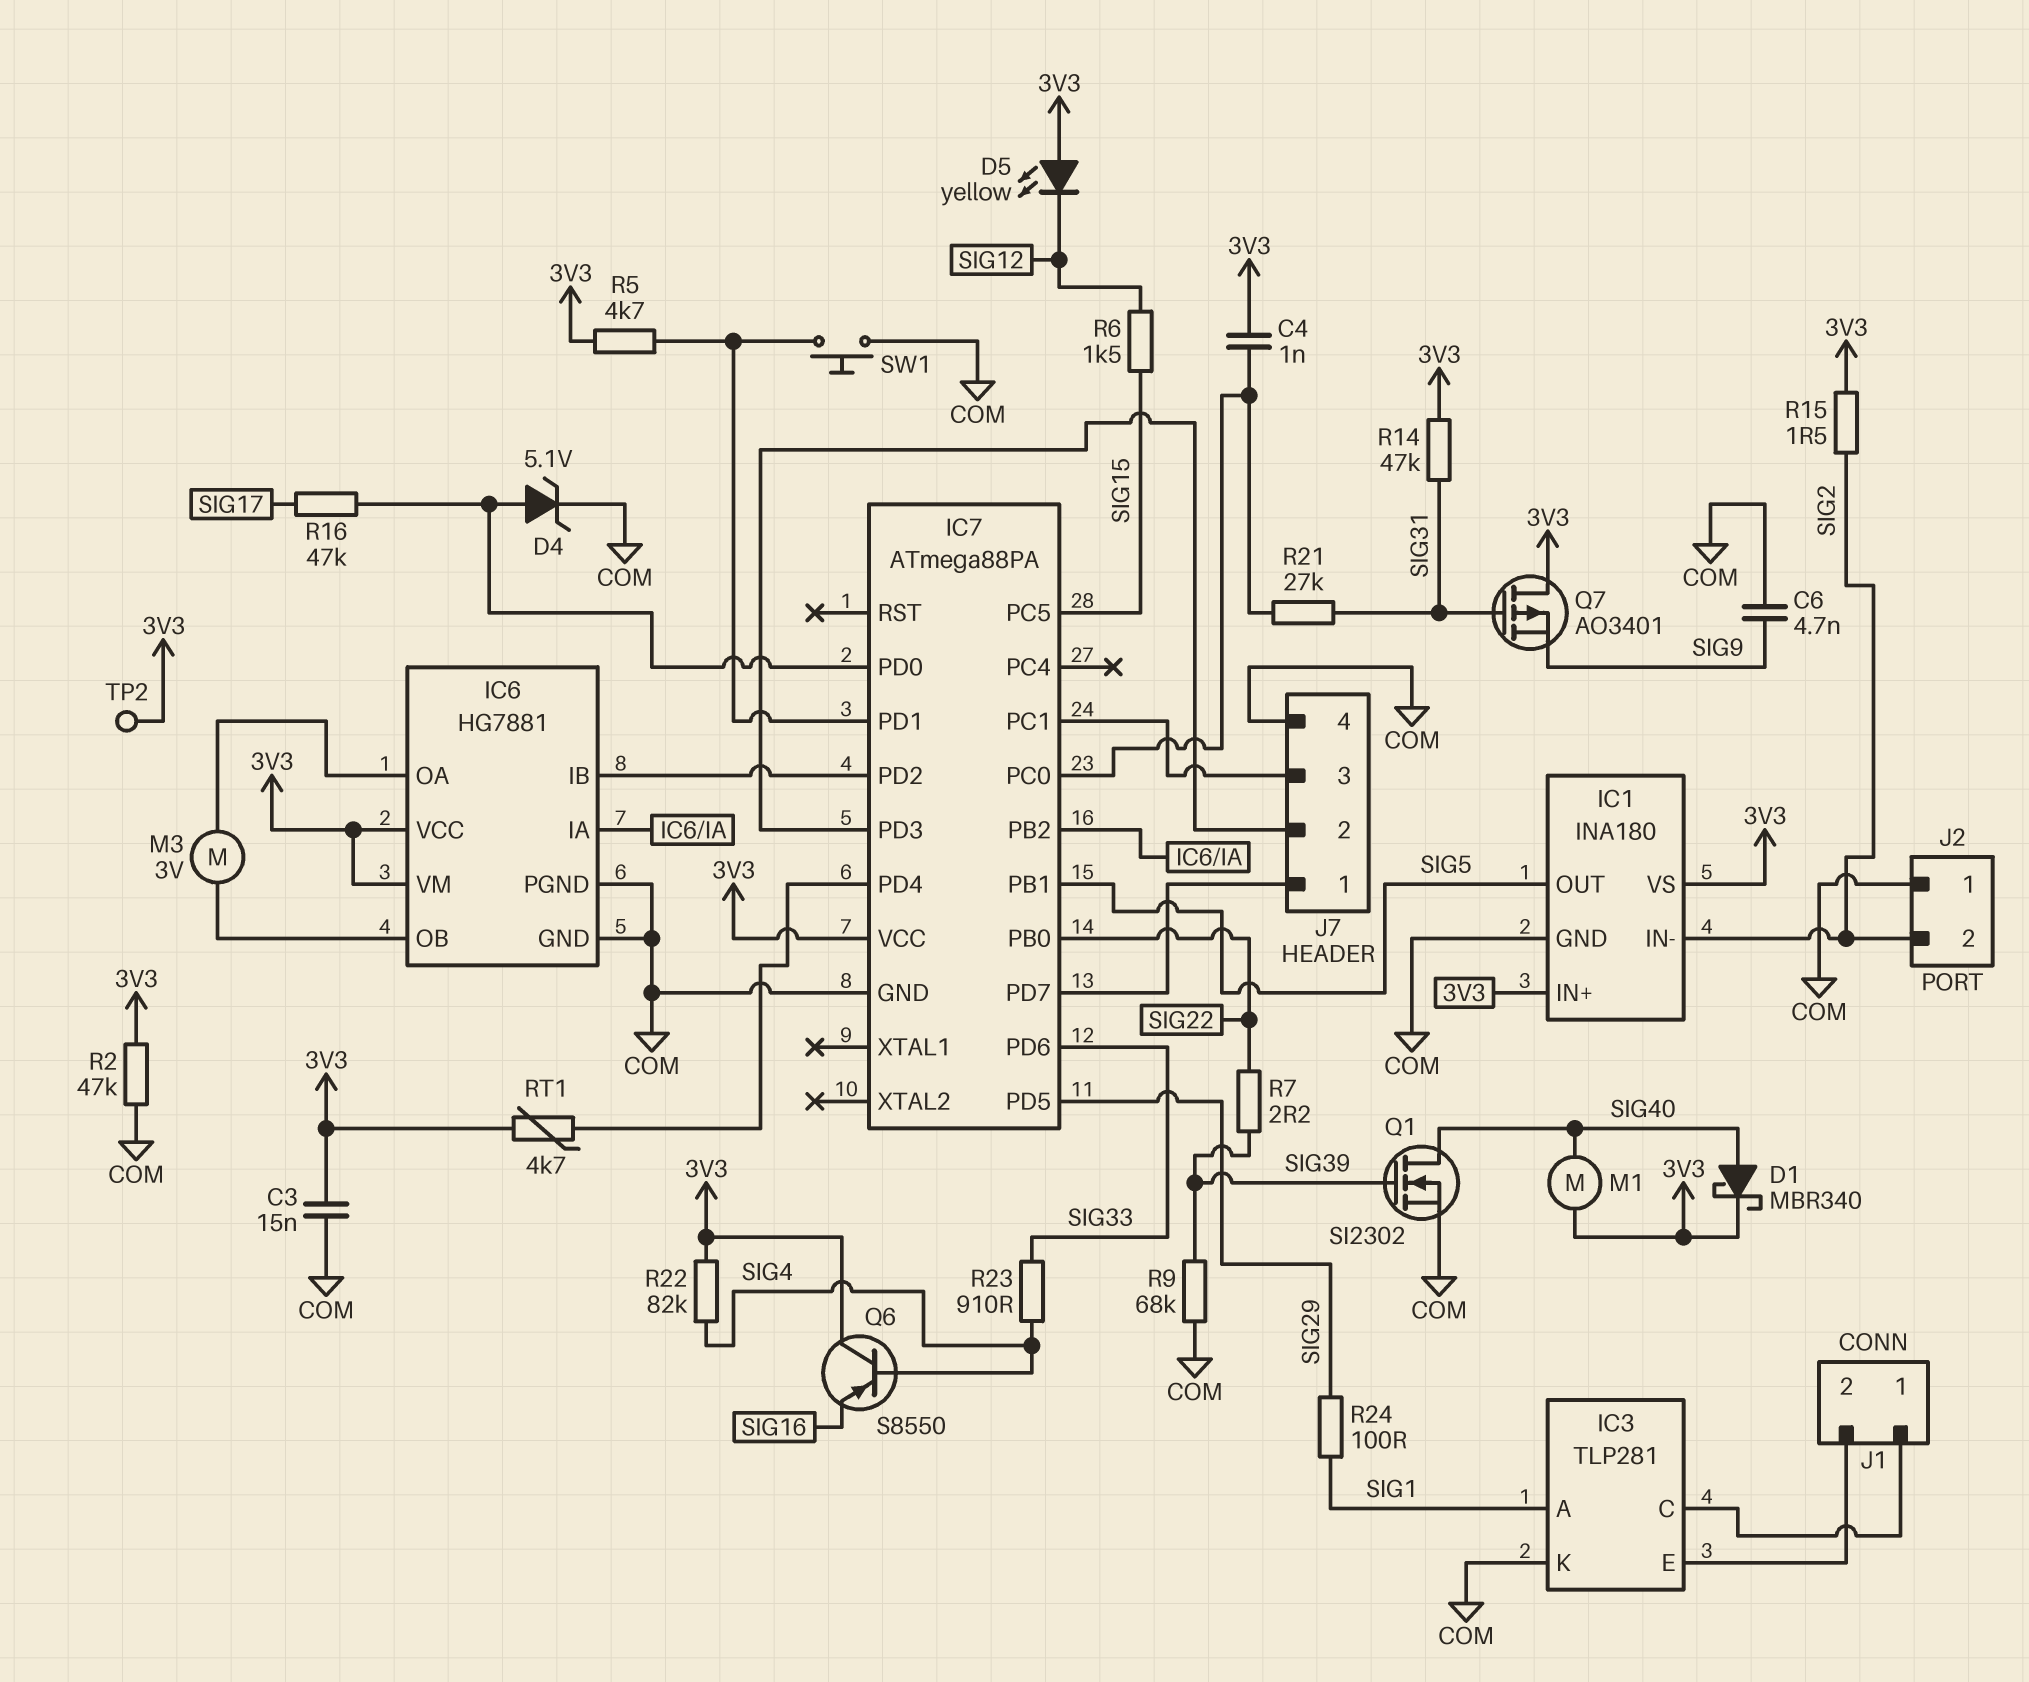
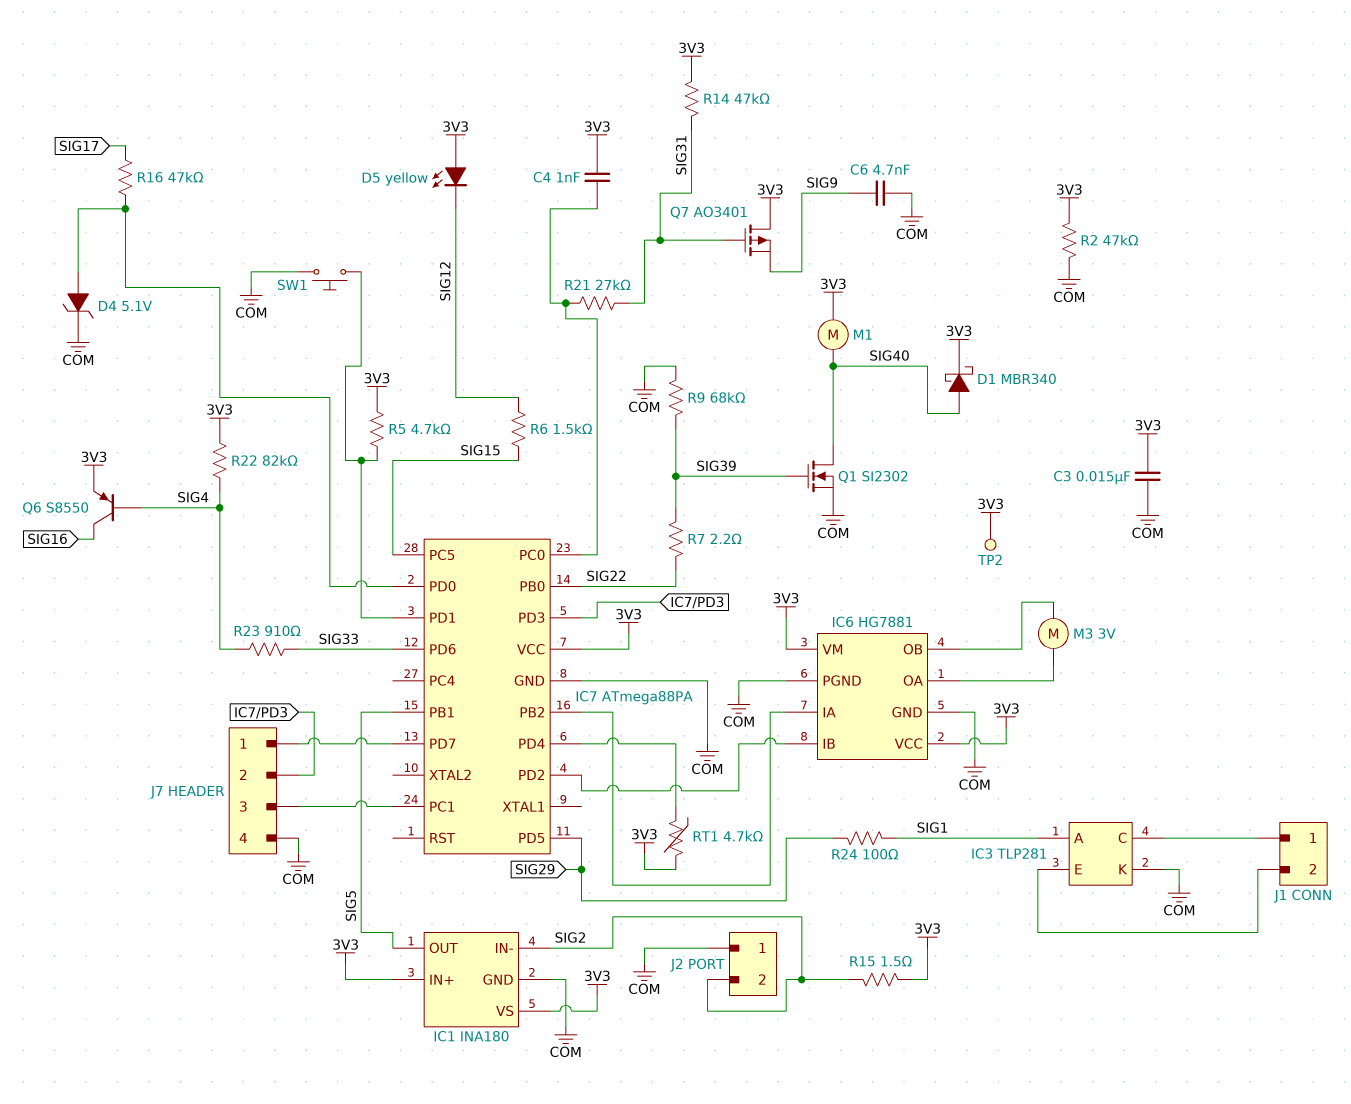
Q6: PNP S8550 (B SIG4, C 3V3, E SIG16) -> PNP S8550 (B SIG4, C SIG16, E 3V3)

